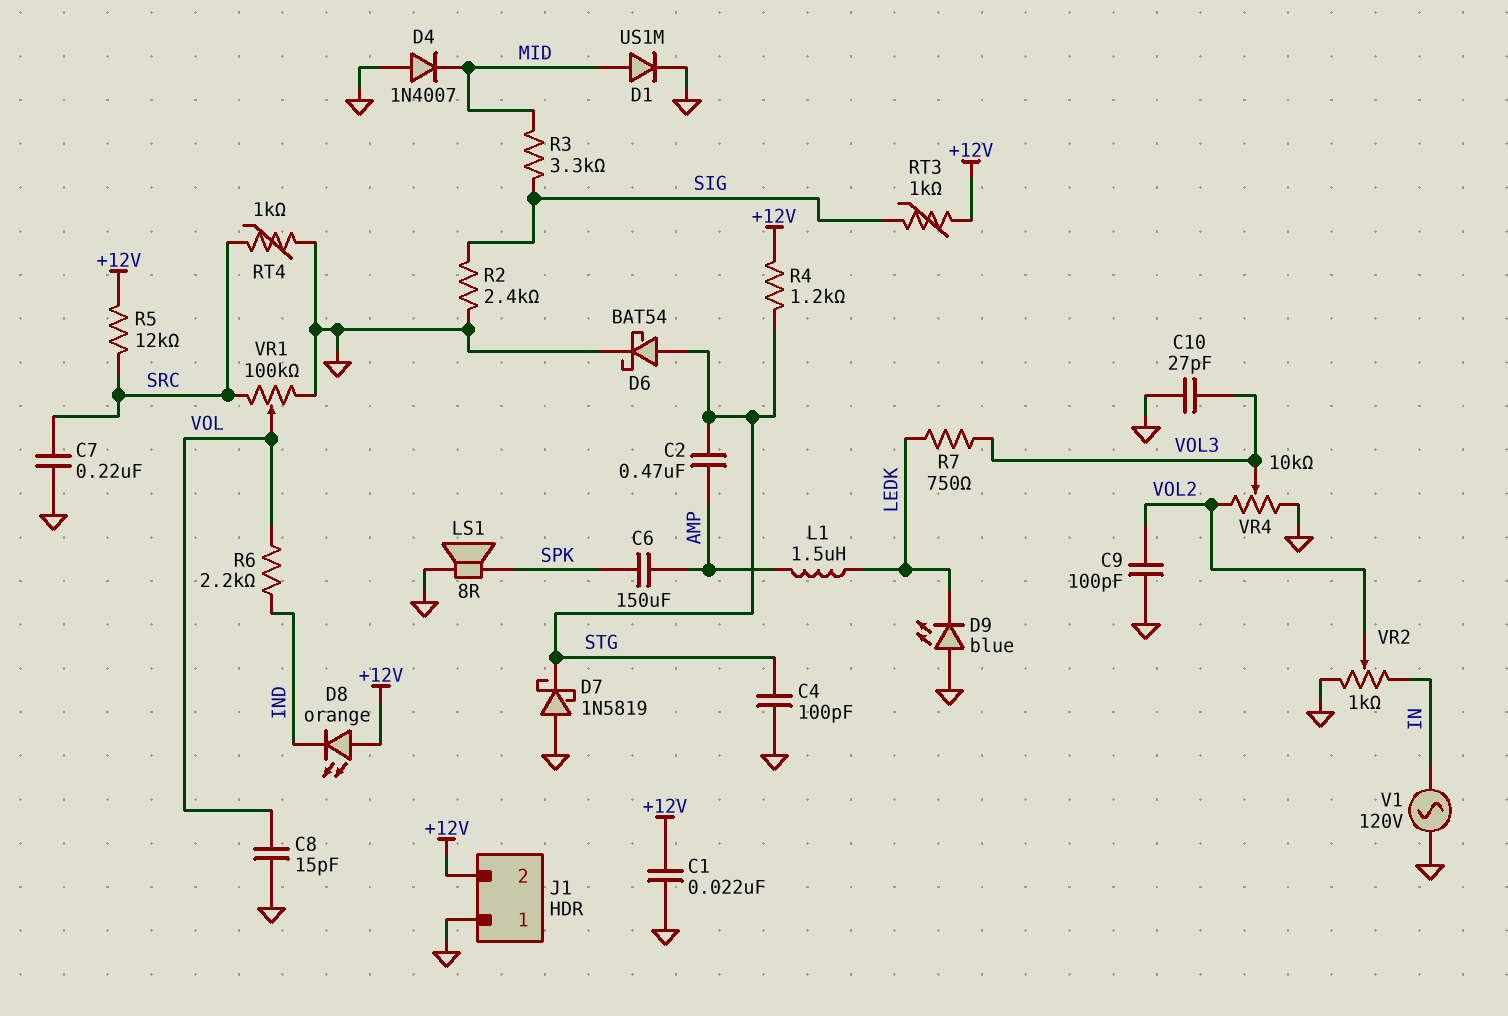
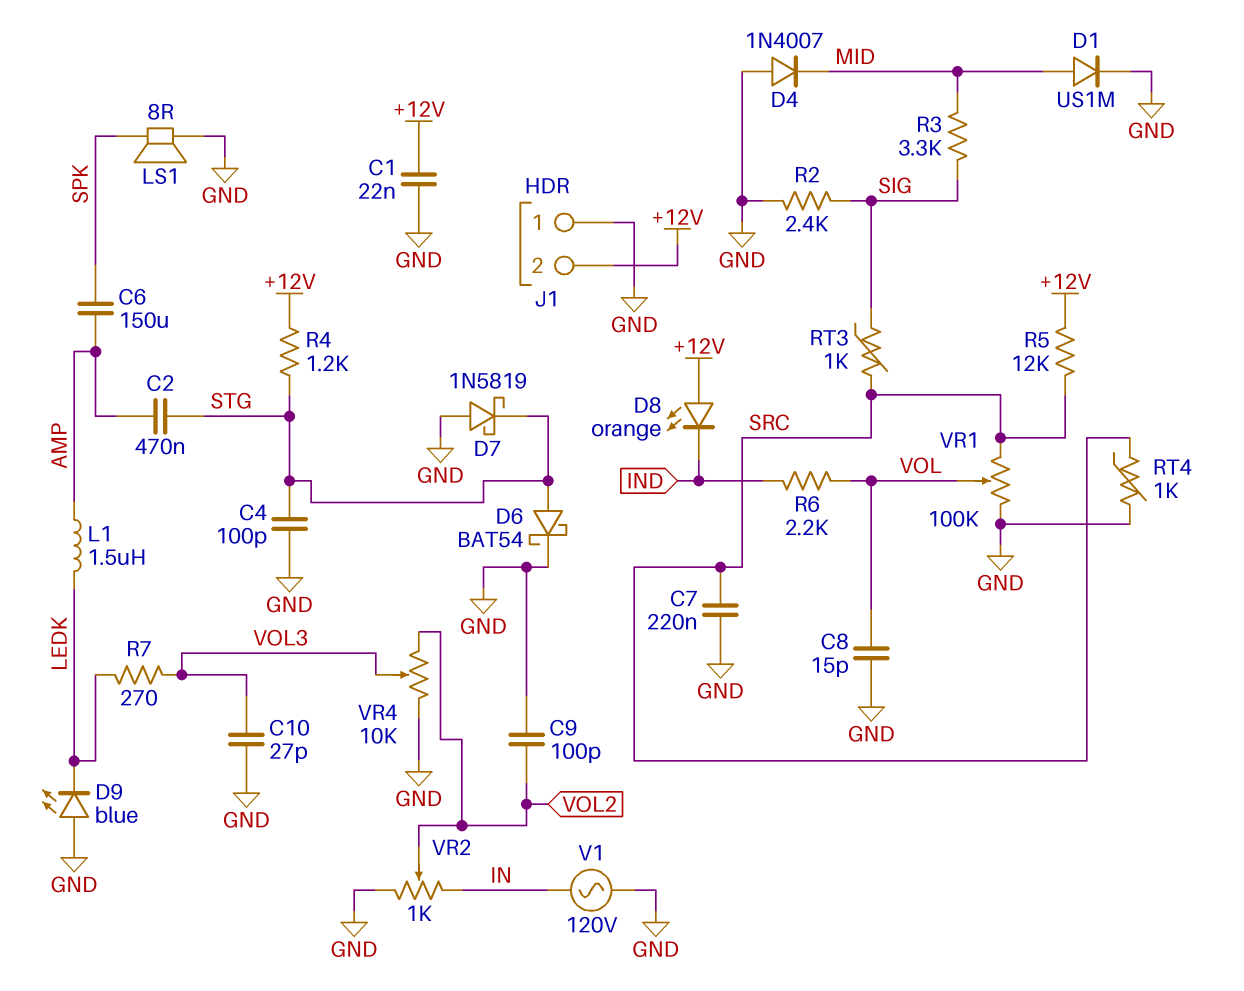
R7: 750 (LEDK, VOL3) -> 270 (LEDK, VOL3)
RT3: 1k (+12V, SIG) -> 1k (SIG, SRC)

